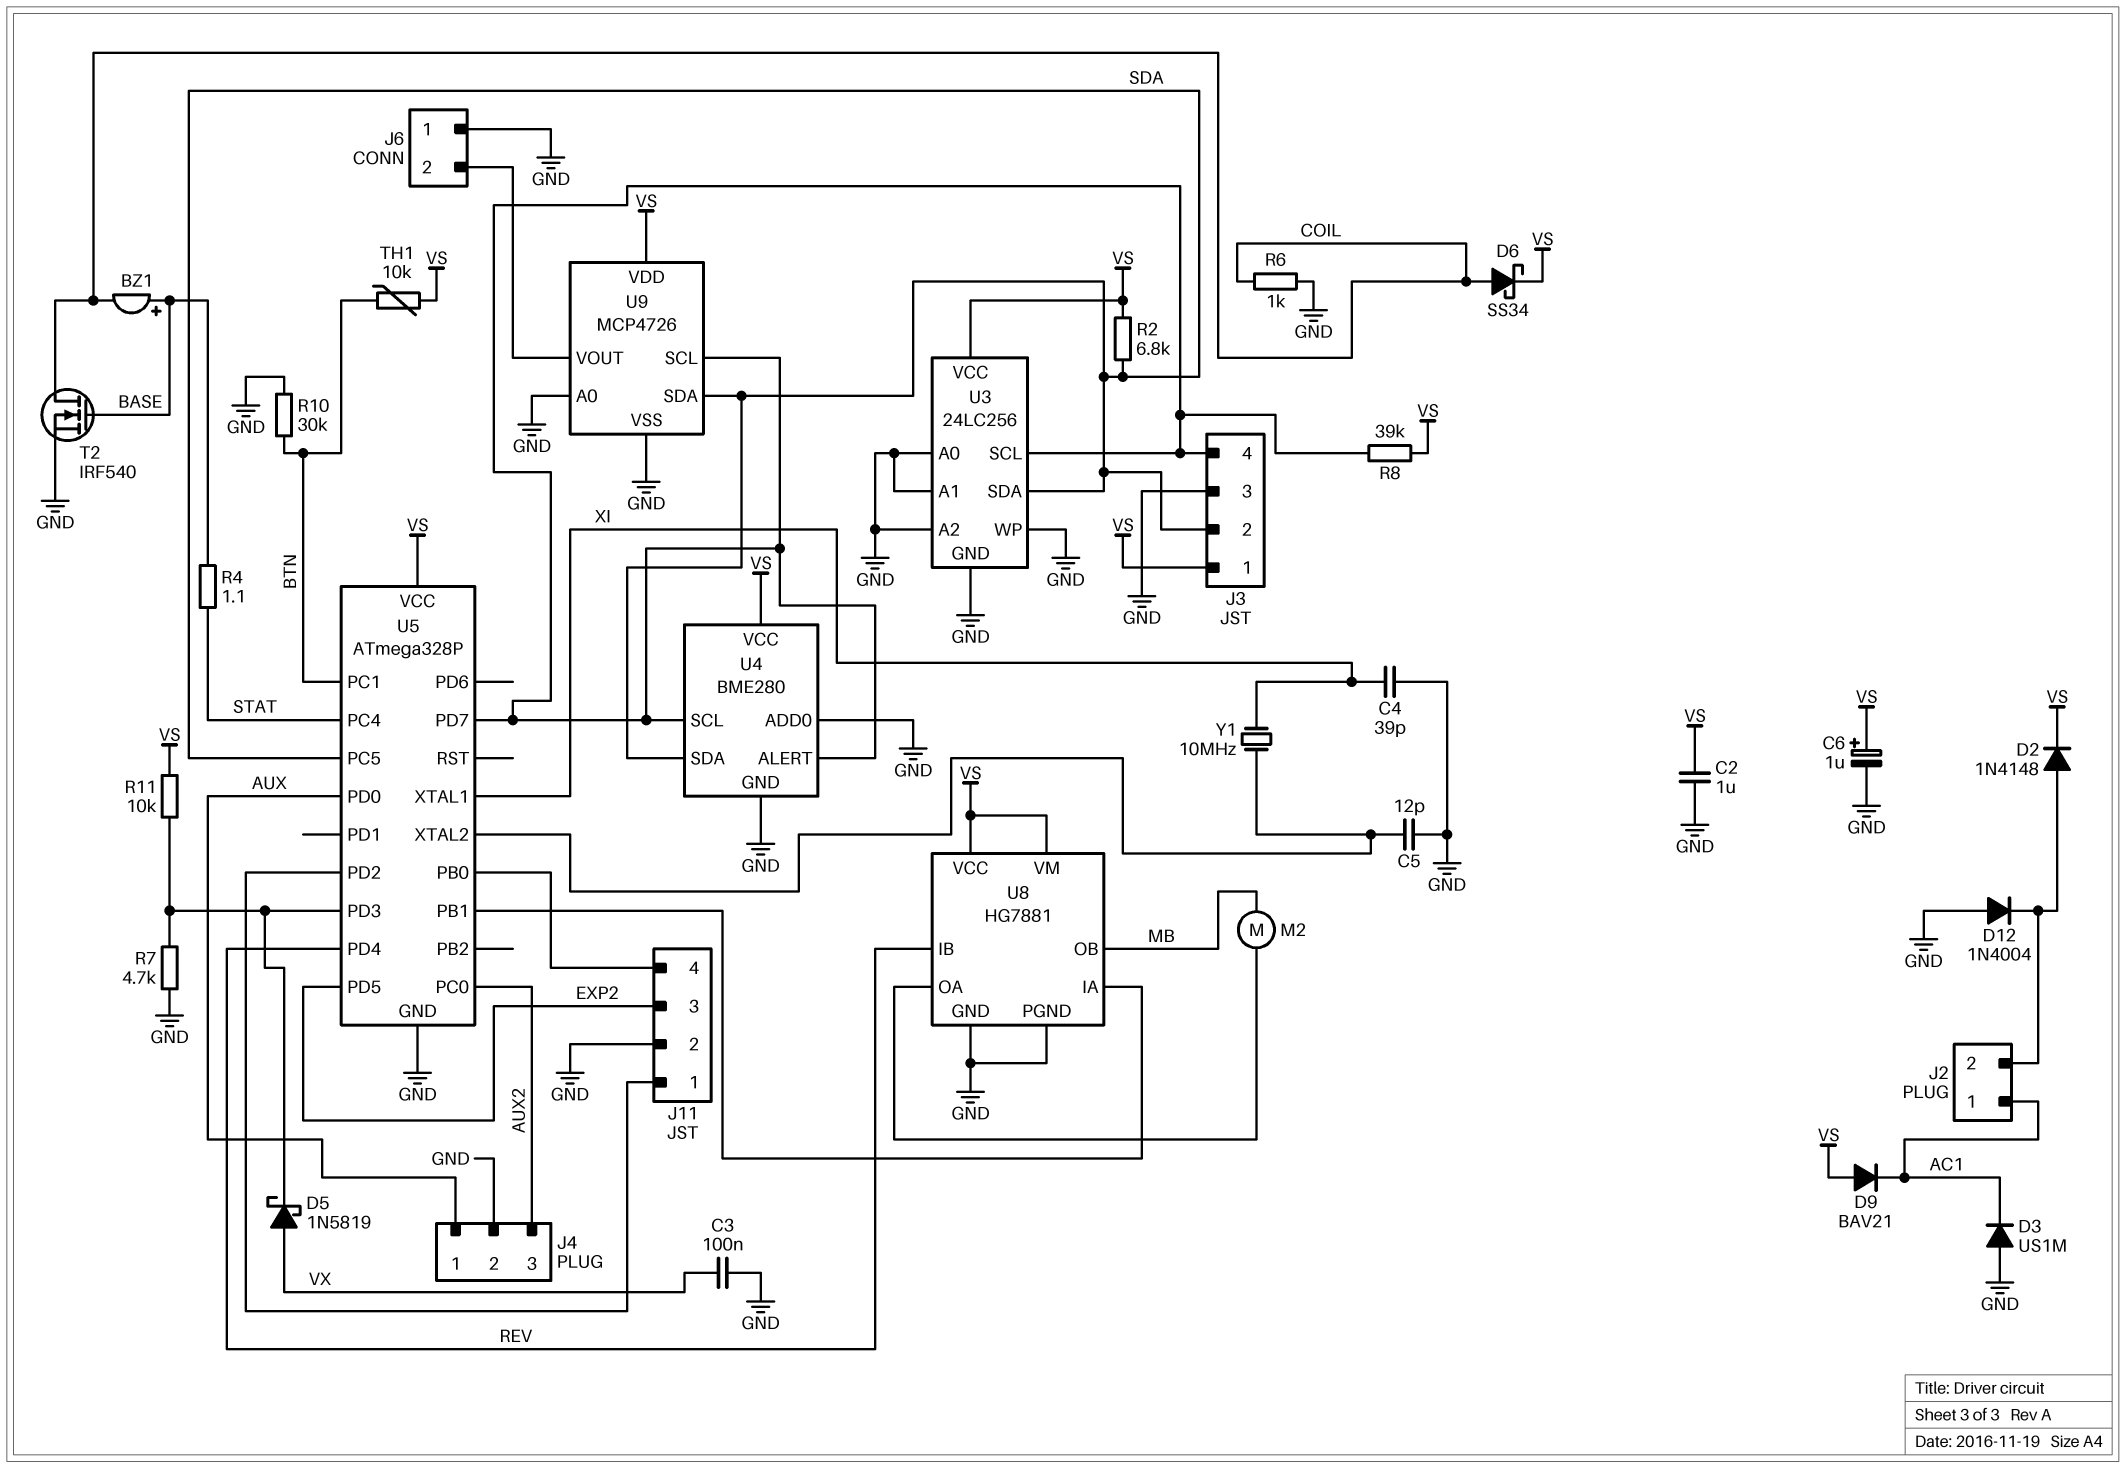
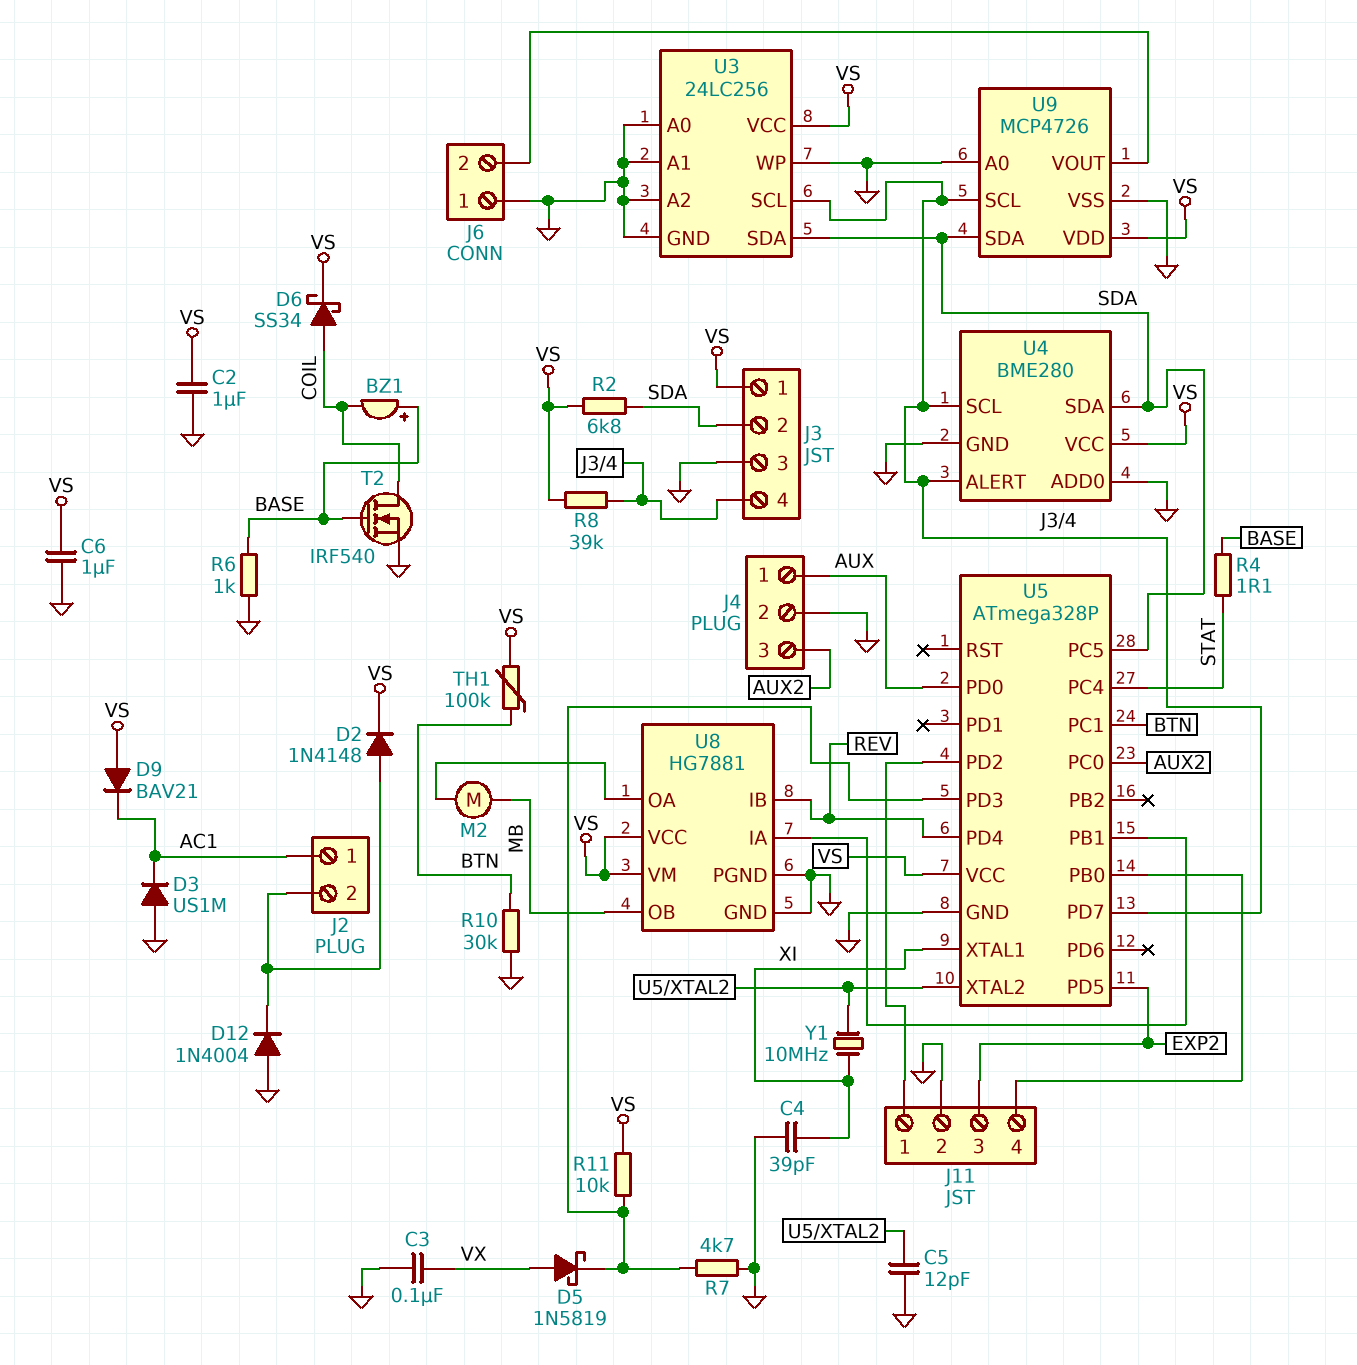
C6: 1uF (plus VS, minus GND) -> 1uF (GND, VS)
R6: 1k (COIL, GND) -> 1k (BASE, GND)
TH1: 10k (BTN, VS) -> 100k (BTN, VS)

